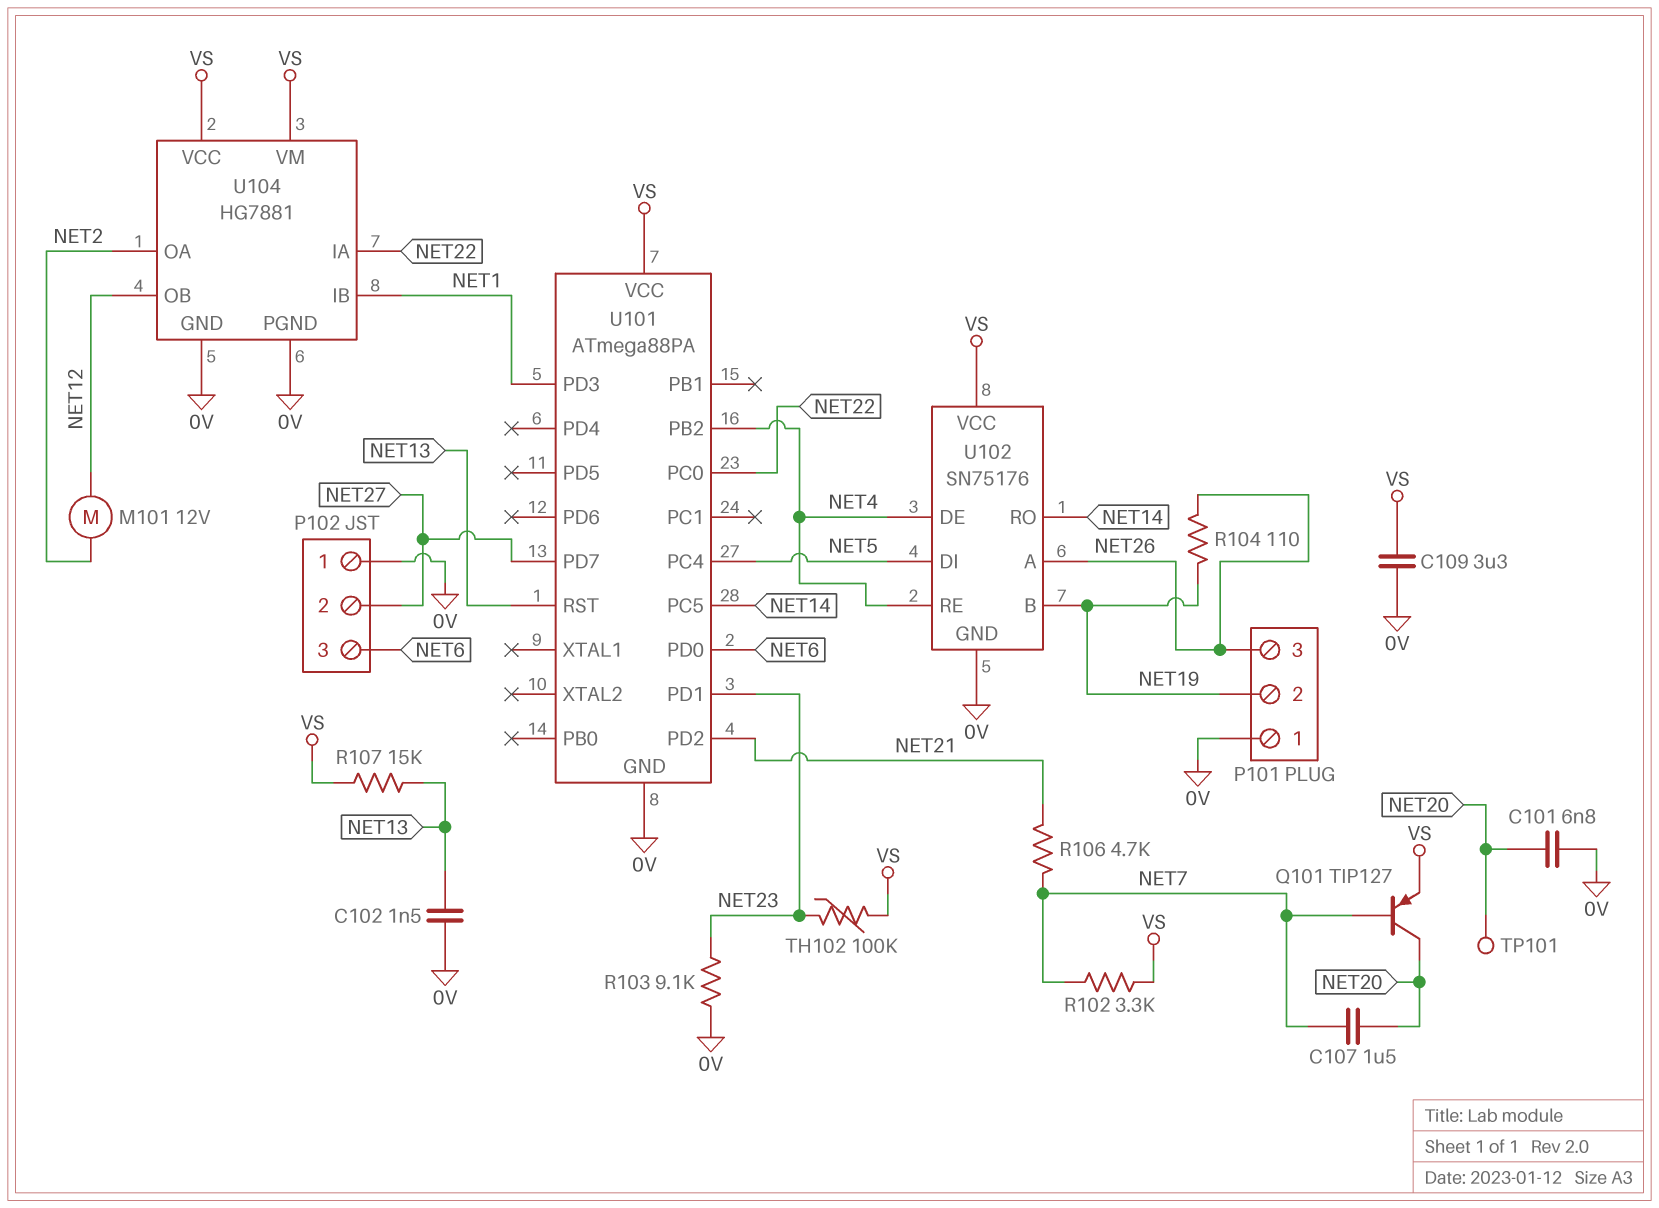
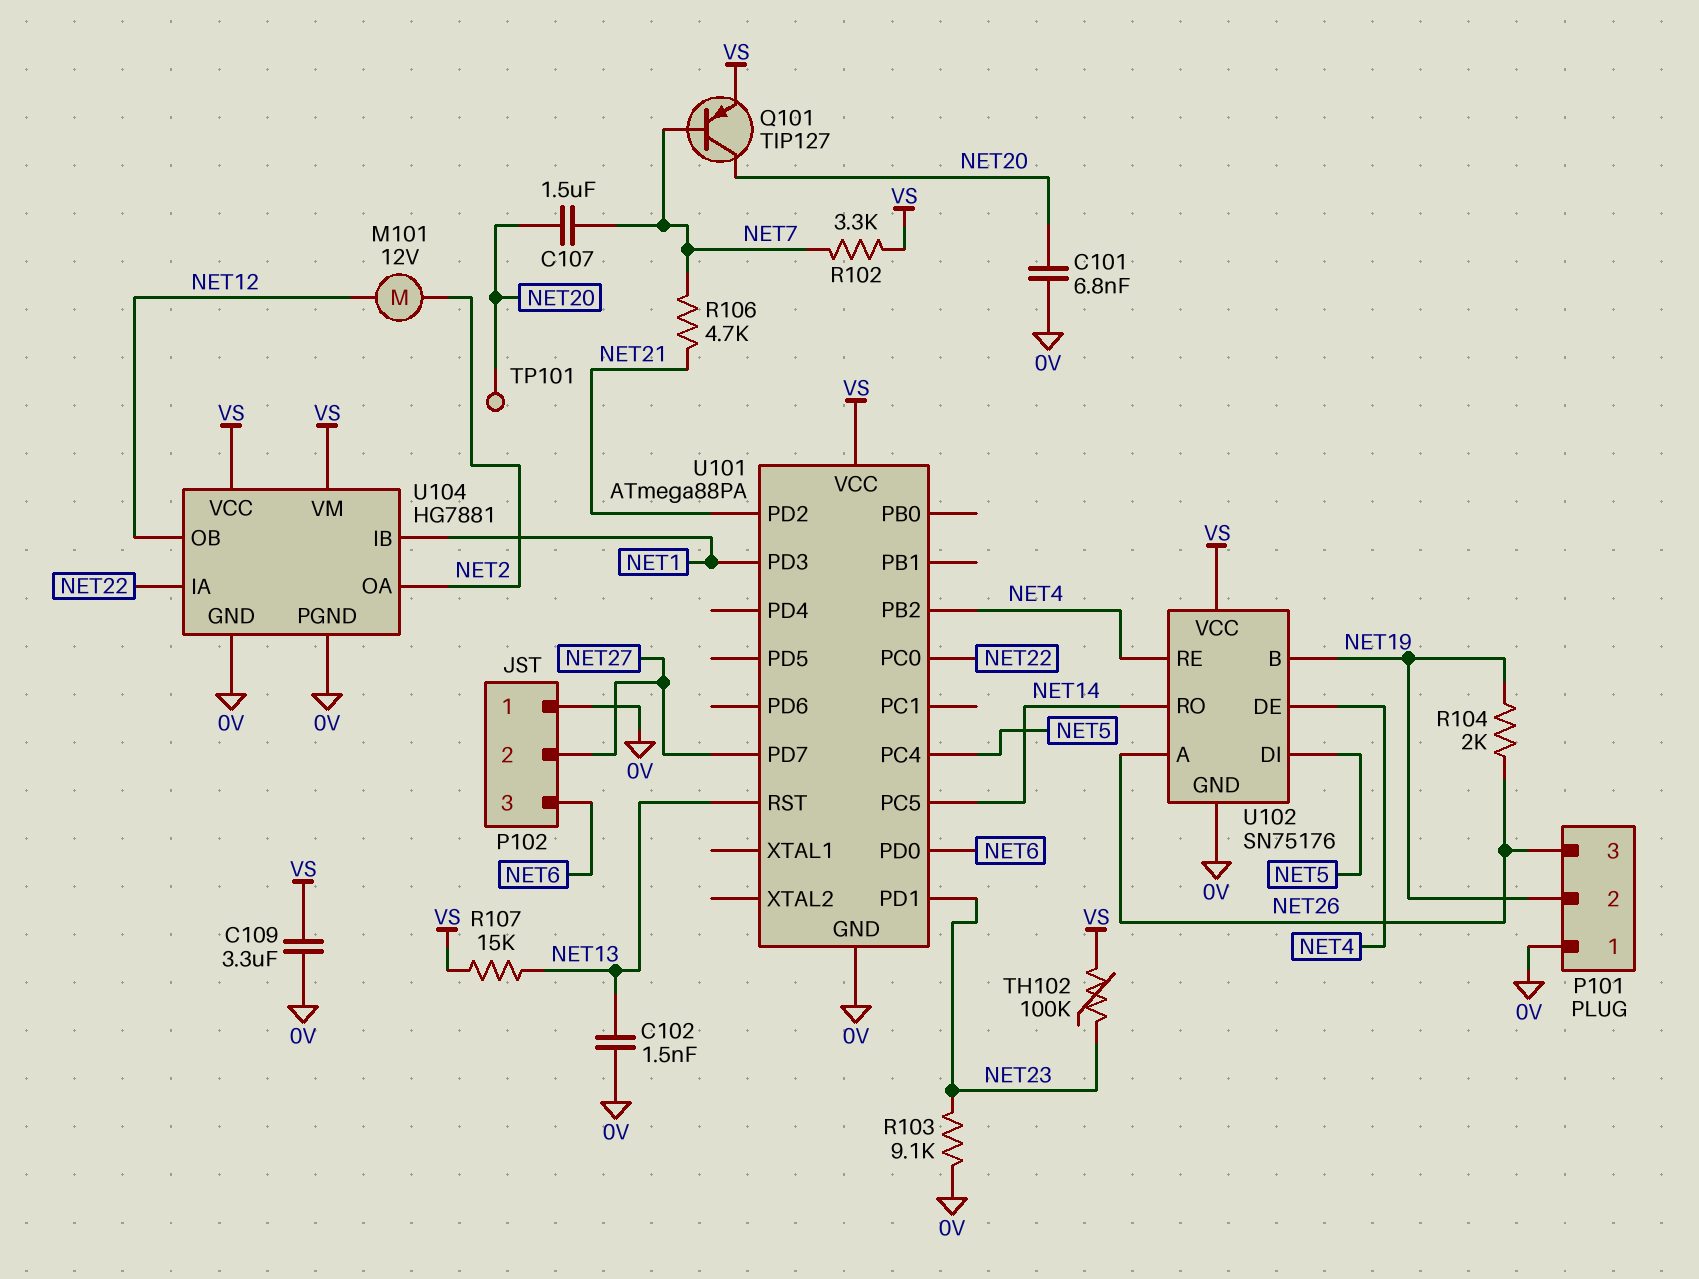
R104: 110 (NET19, NET26) -> 2k (NET19, NET26)

